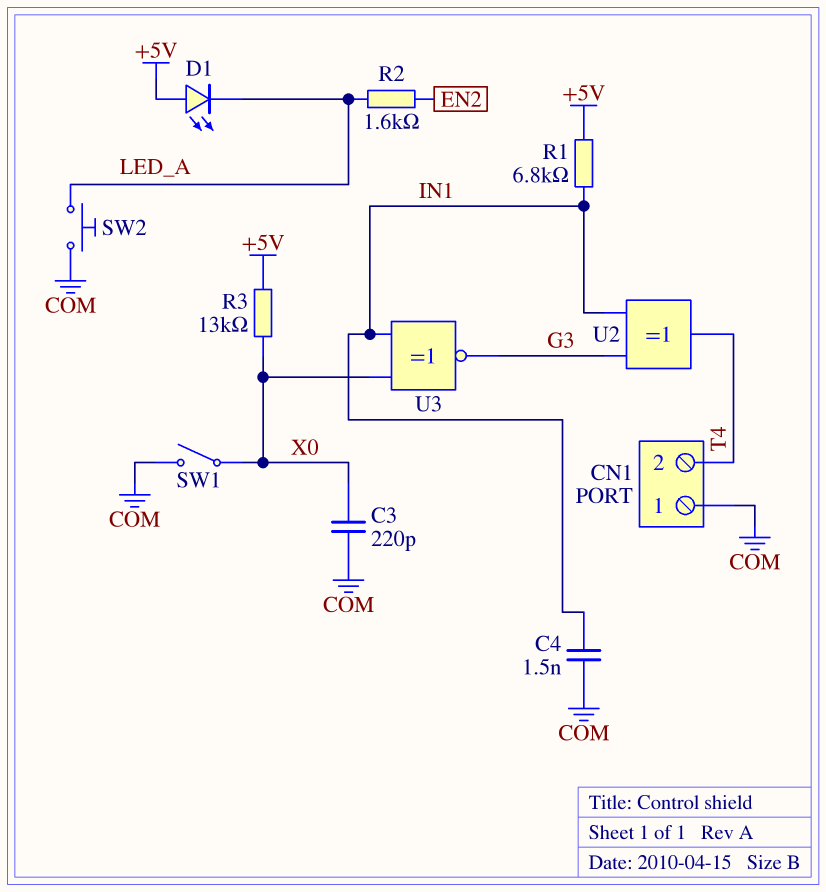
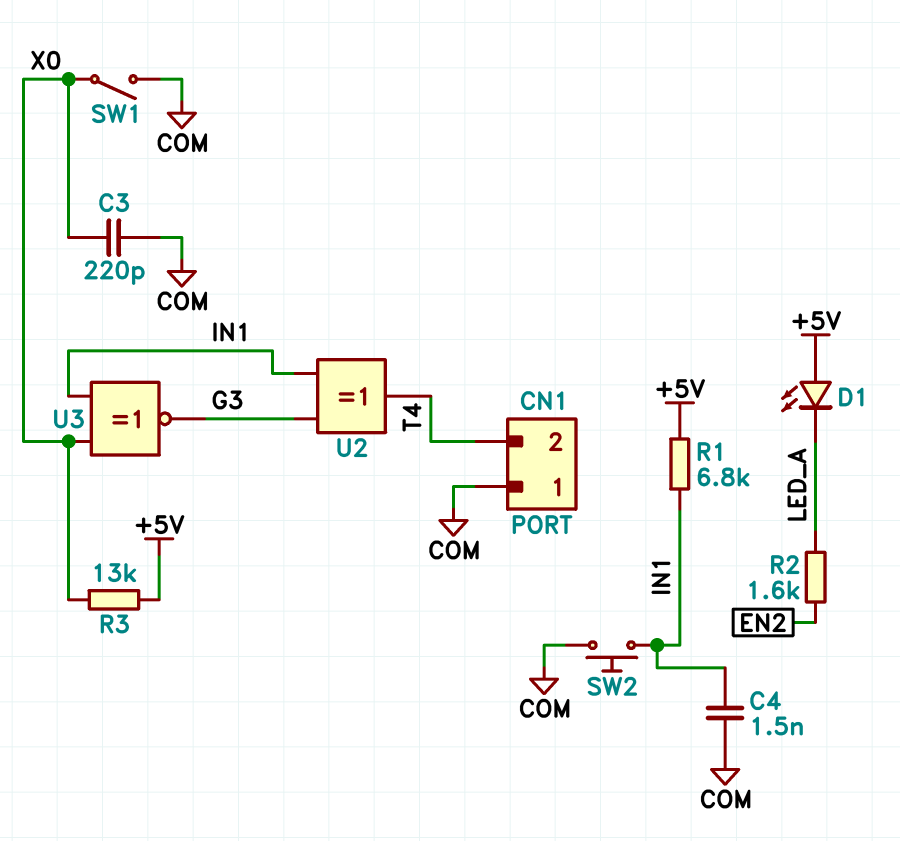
SW2: button (COM, LED_A) -> button (COM, IN1)

